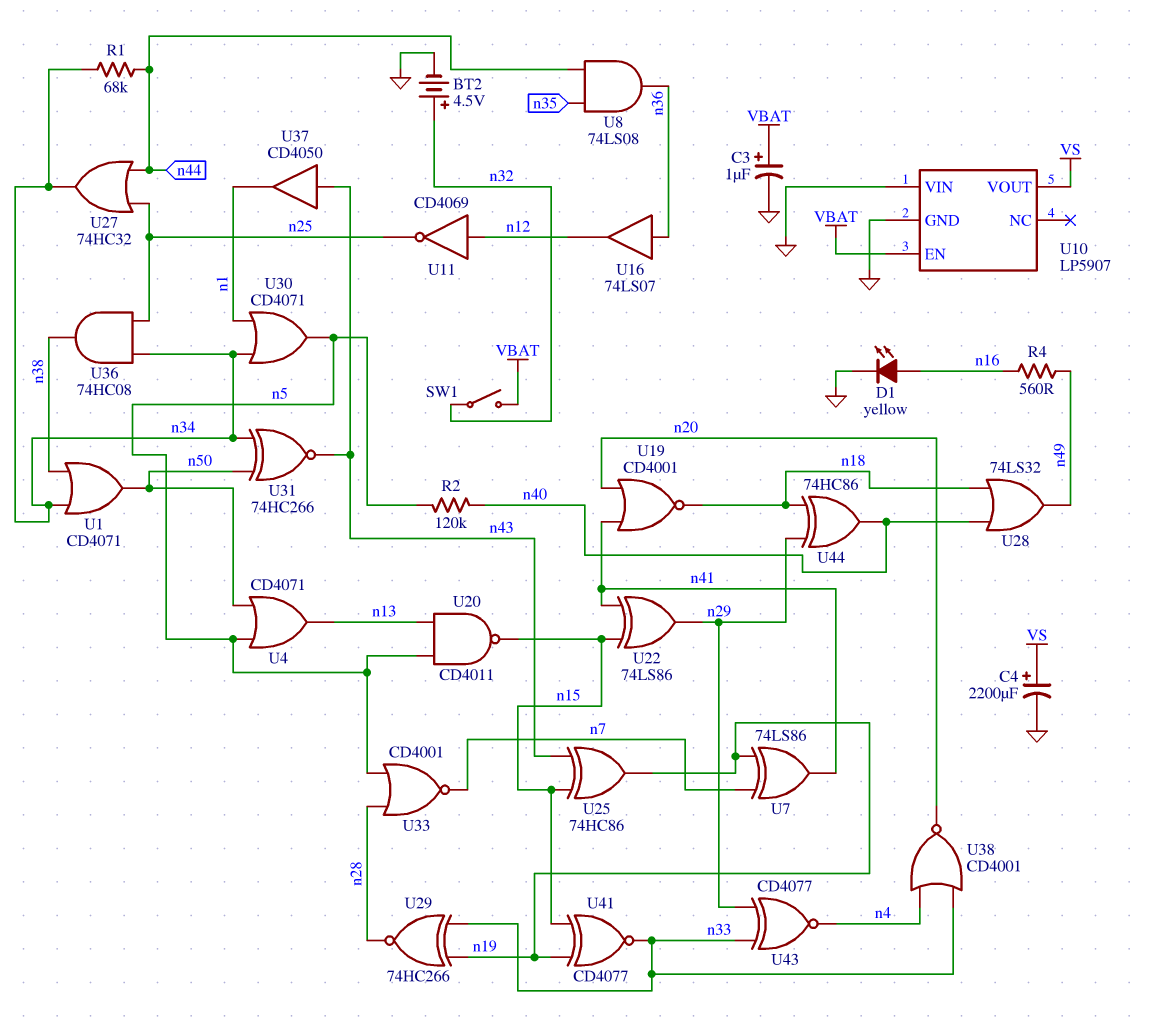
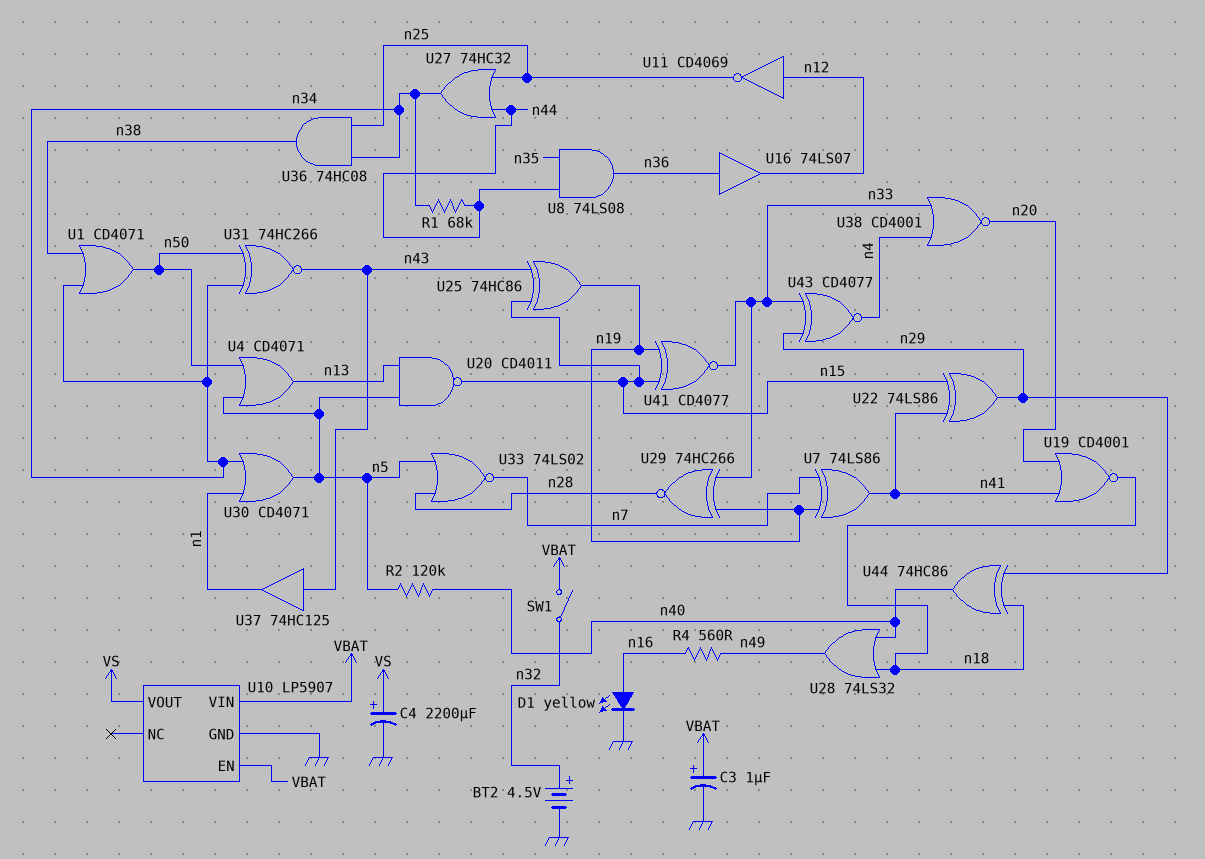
U10 pin VIN: GND -> VBAT
U33: NOR CD4001 (in n5, in n28, out n7) -> NOR 74LS02 (in n5, in n28, out n7)
U37: buffer CD4050 (in n43, out n1) -> buffer 74HC125 (in n43, out n1)

